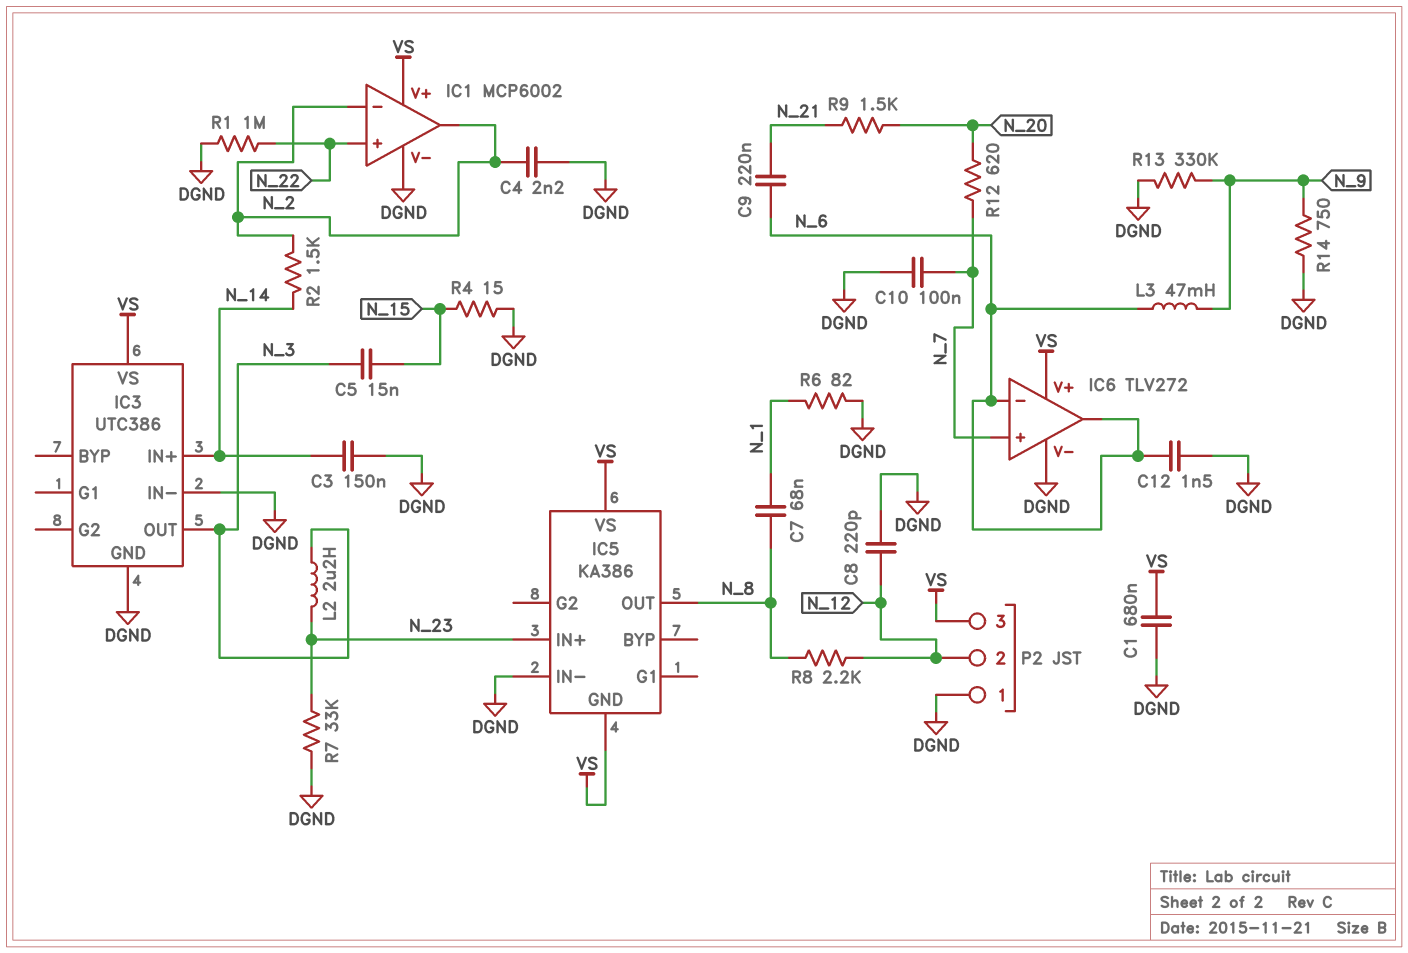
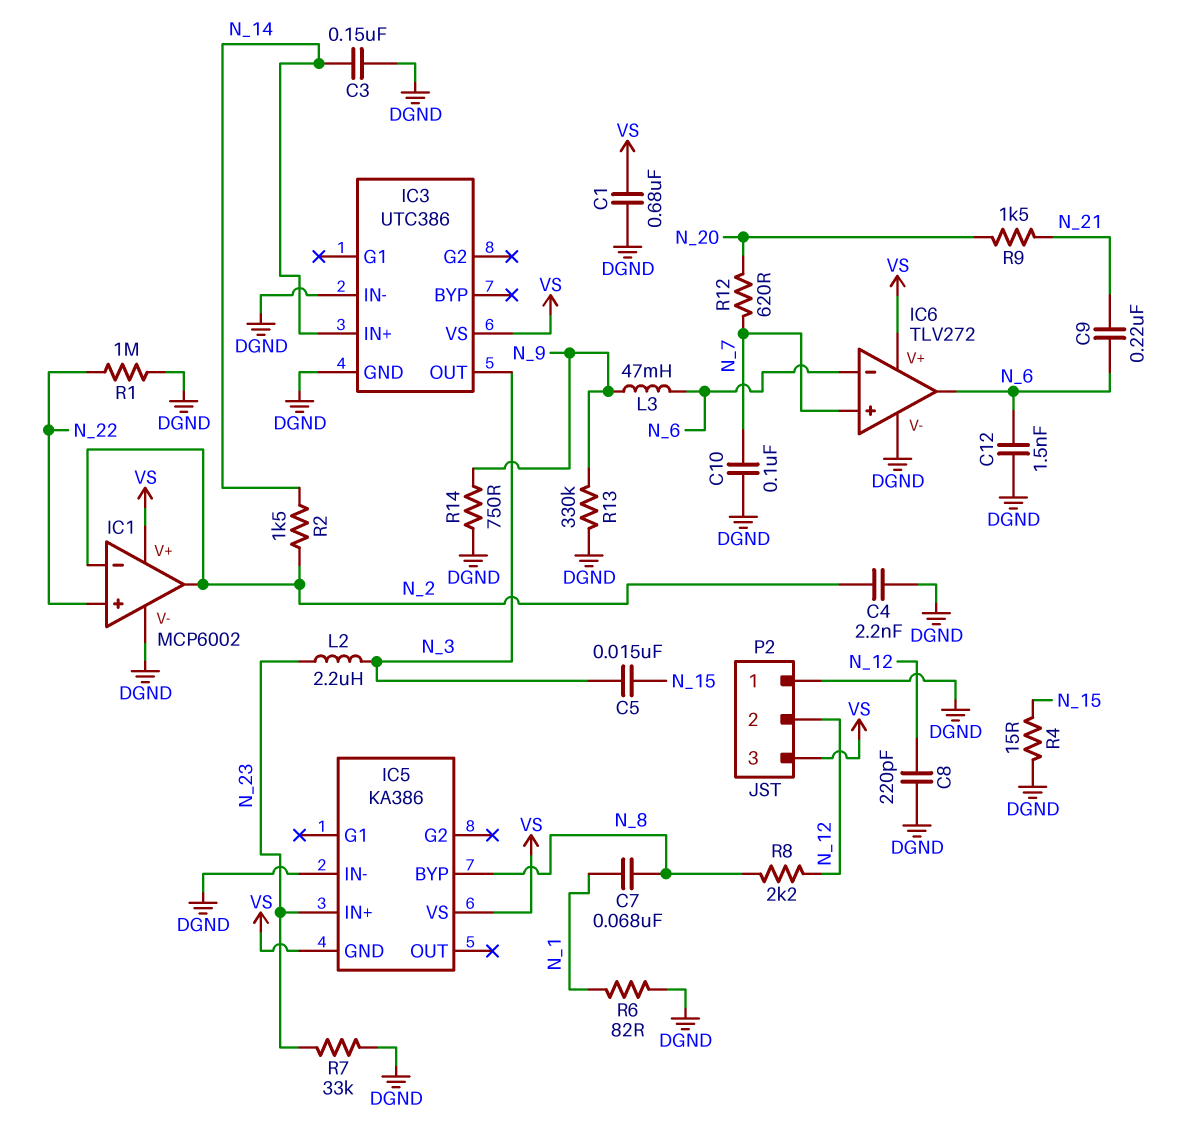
IC5 pin BYP: none -> N_8
IC5 pin OUT: N_8 -> none

